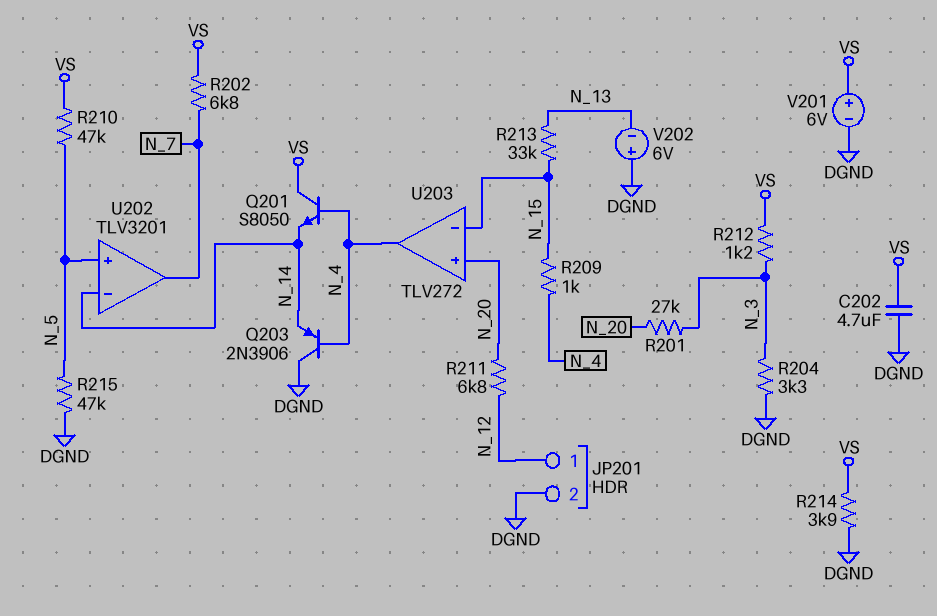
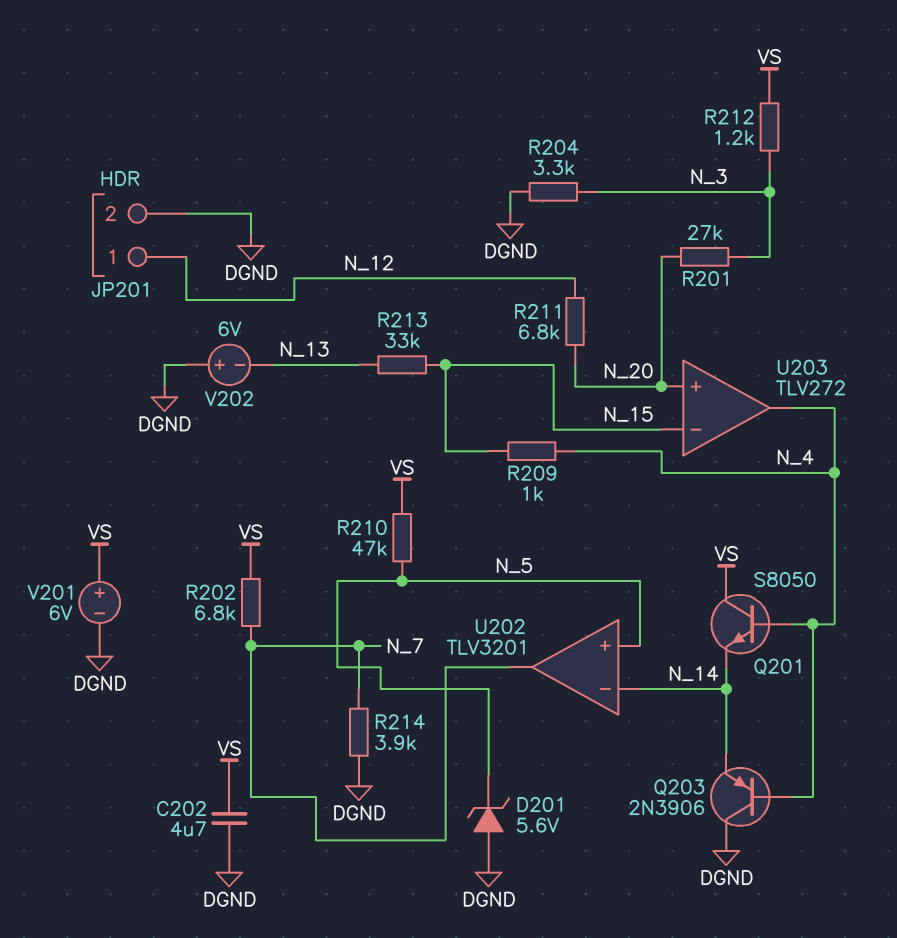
D201: none -> zener 5.6V (A DGND, K N_5)
R214: 3.9k (DGND, VS) -> 3.9k (DGND, N_7)
R215: 47k (DGND, N_5) -> none

